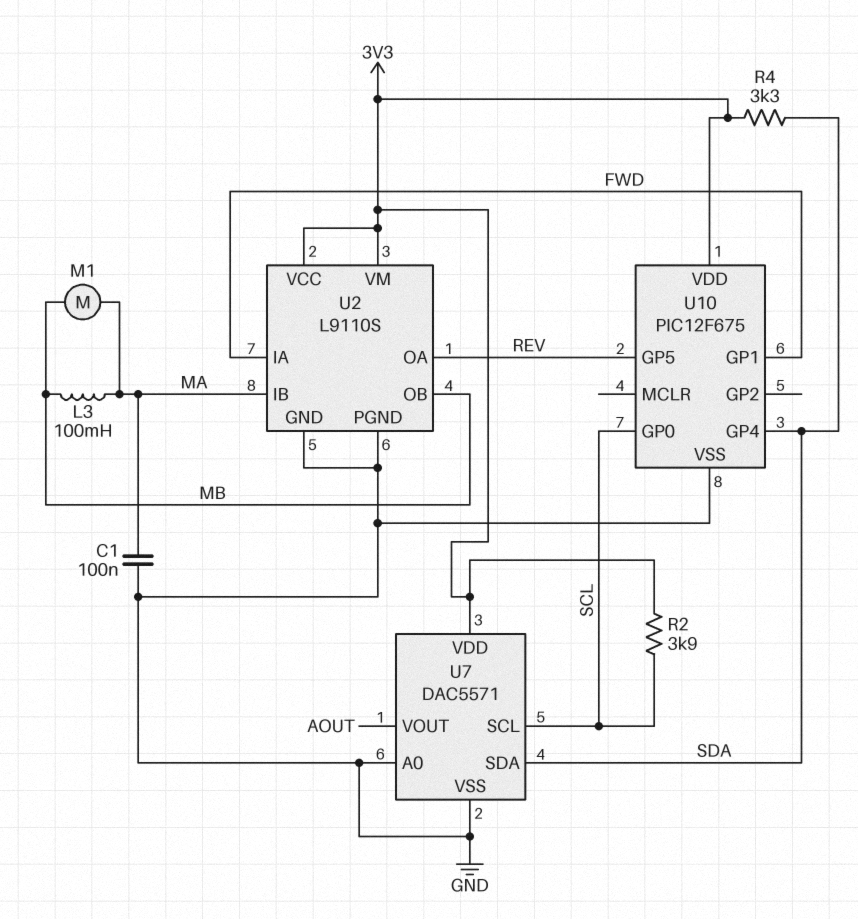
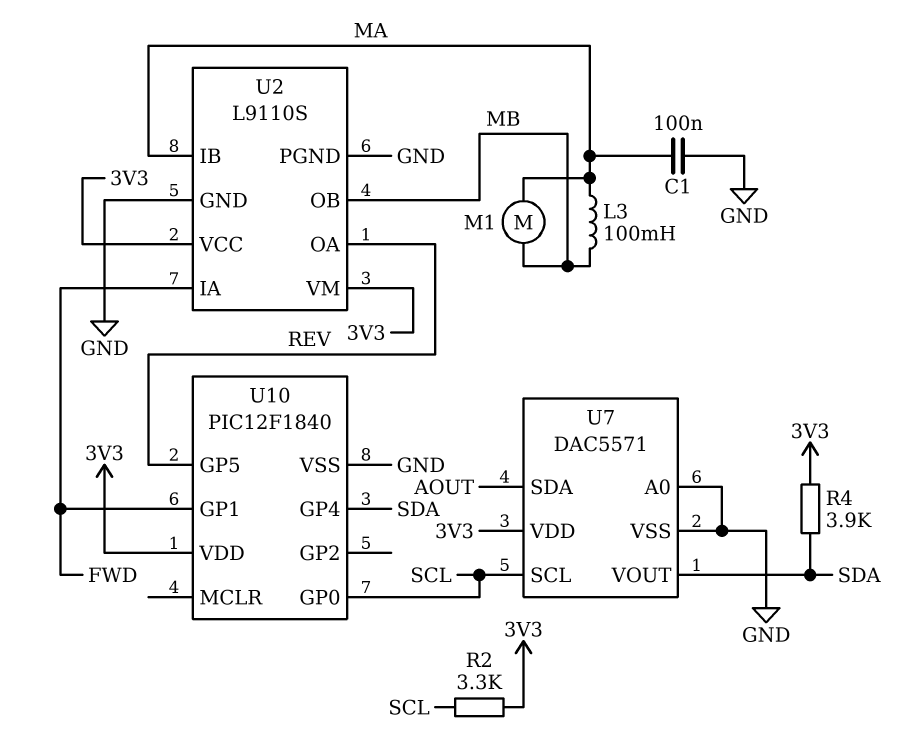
R2: 3.9k (3V3, SCL) -> 3.3k (3V3, SCL)
R4: 3.3k (3V3, SDA) -> 3.9k (3V3, SDA)
U7 pin SDA: SDA -> AOUT
U7 pin VOUT: AOUT -> SDA
U10: PIC12F675 -> PIC12F1840

